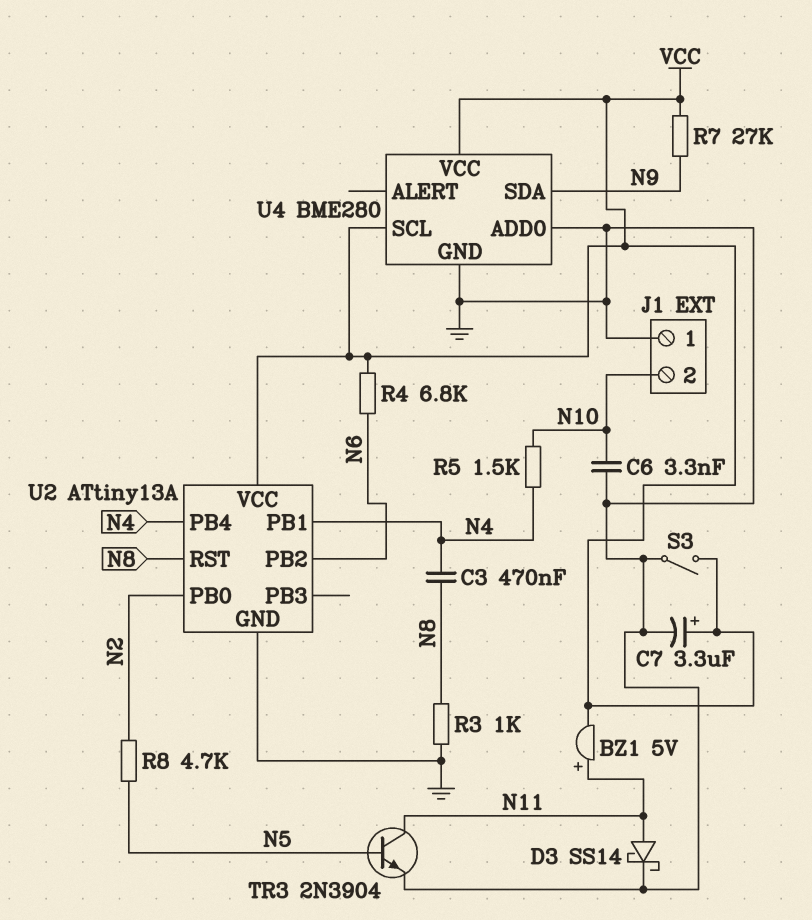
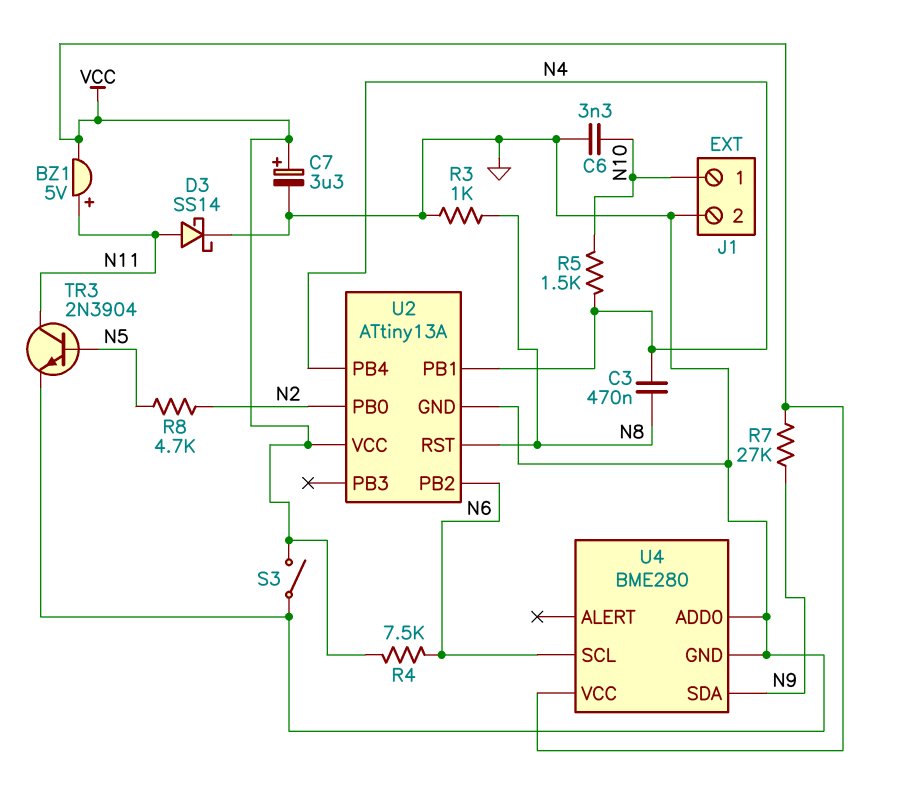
J1 pin 1: GND -> N10
J1 pin 2: N10 -> GND
R4: 6.8k (N6, VCC) -> 7.5k (N6, VCC)
U4 pin SCL: VCC -> N6

